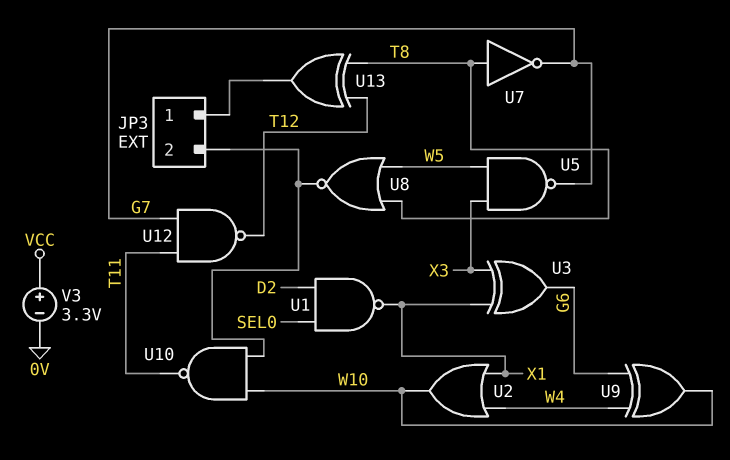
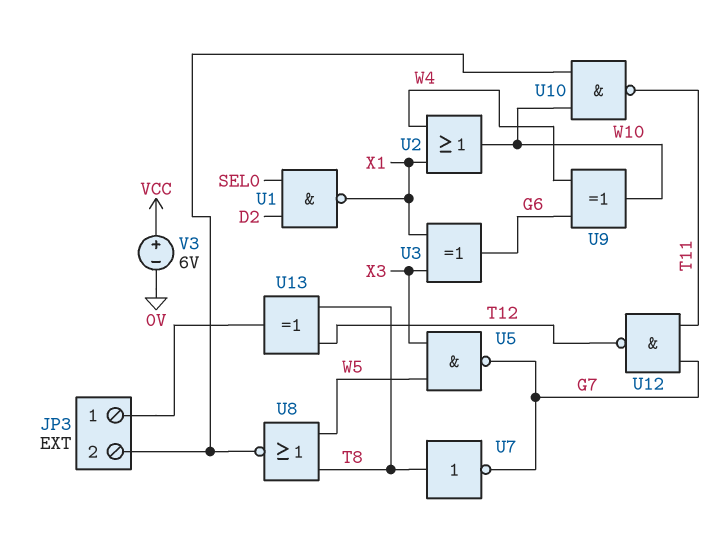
V3: 3.3V (plus VCC, minus 0V) -> 6V (plus VCC, minus 0V)

